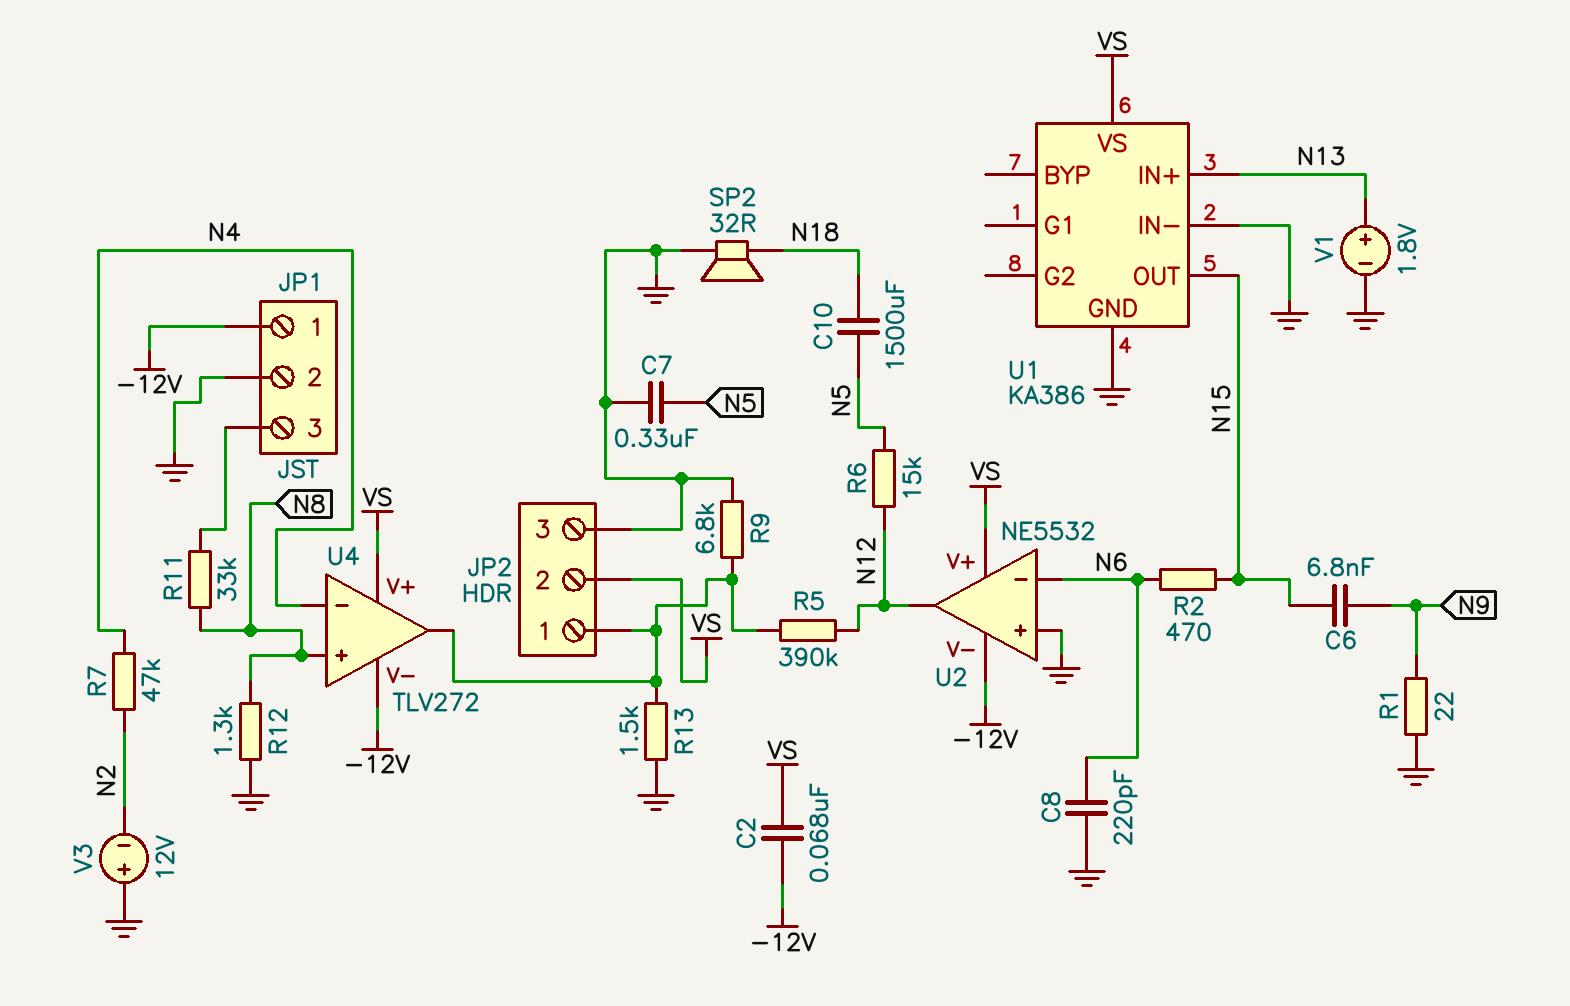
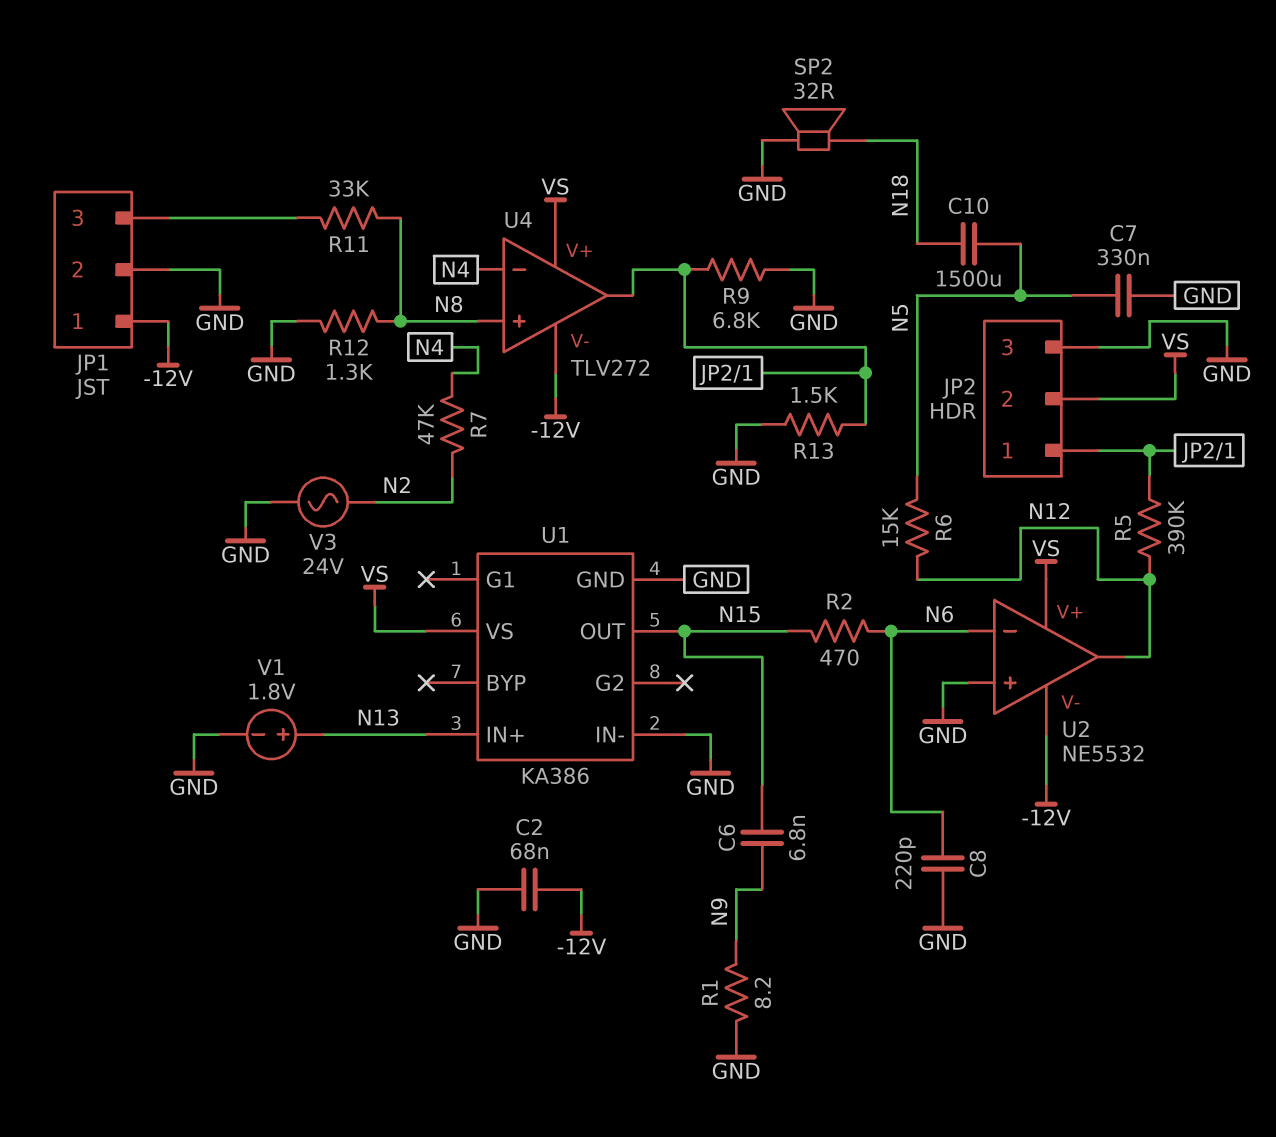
C2: 68nF (-12V, VS) -> 68nF (-12V, GND)
R1: 22 (GND, N9) -> 8.2 (GND, N9)
V3: 12V (plus GND, minus N2) -> AC 24V (GND, N2)

